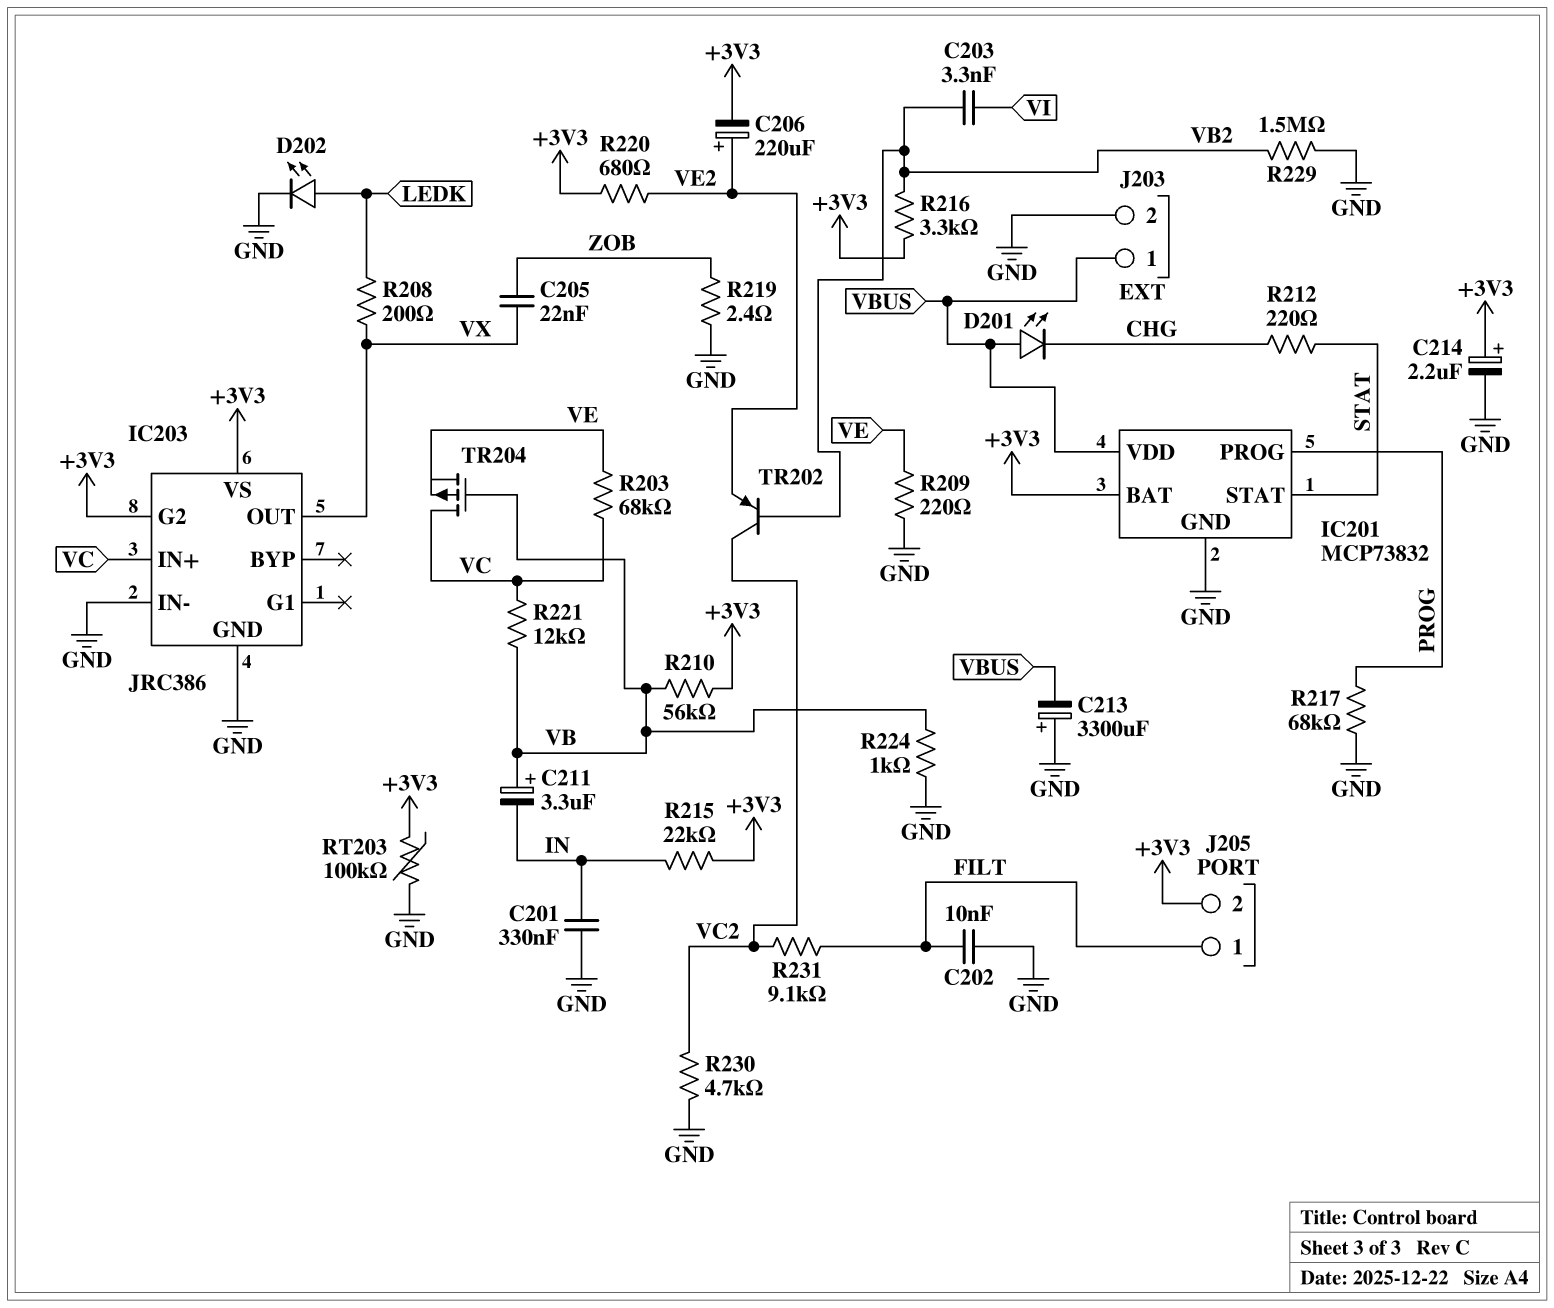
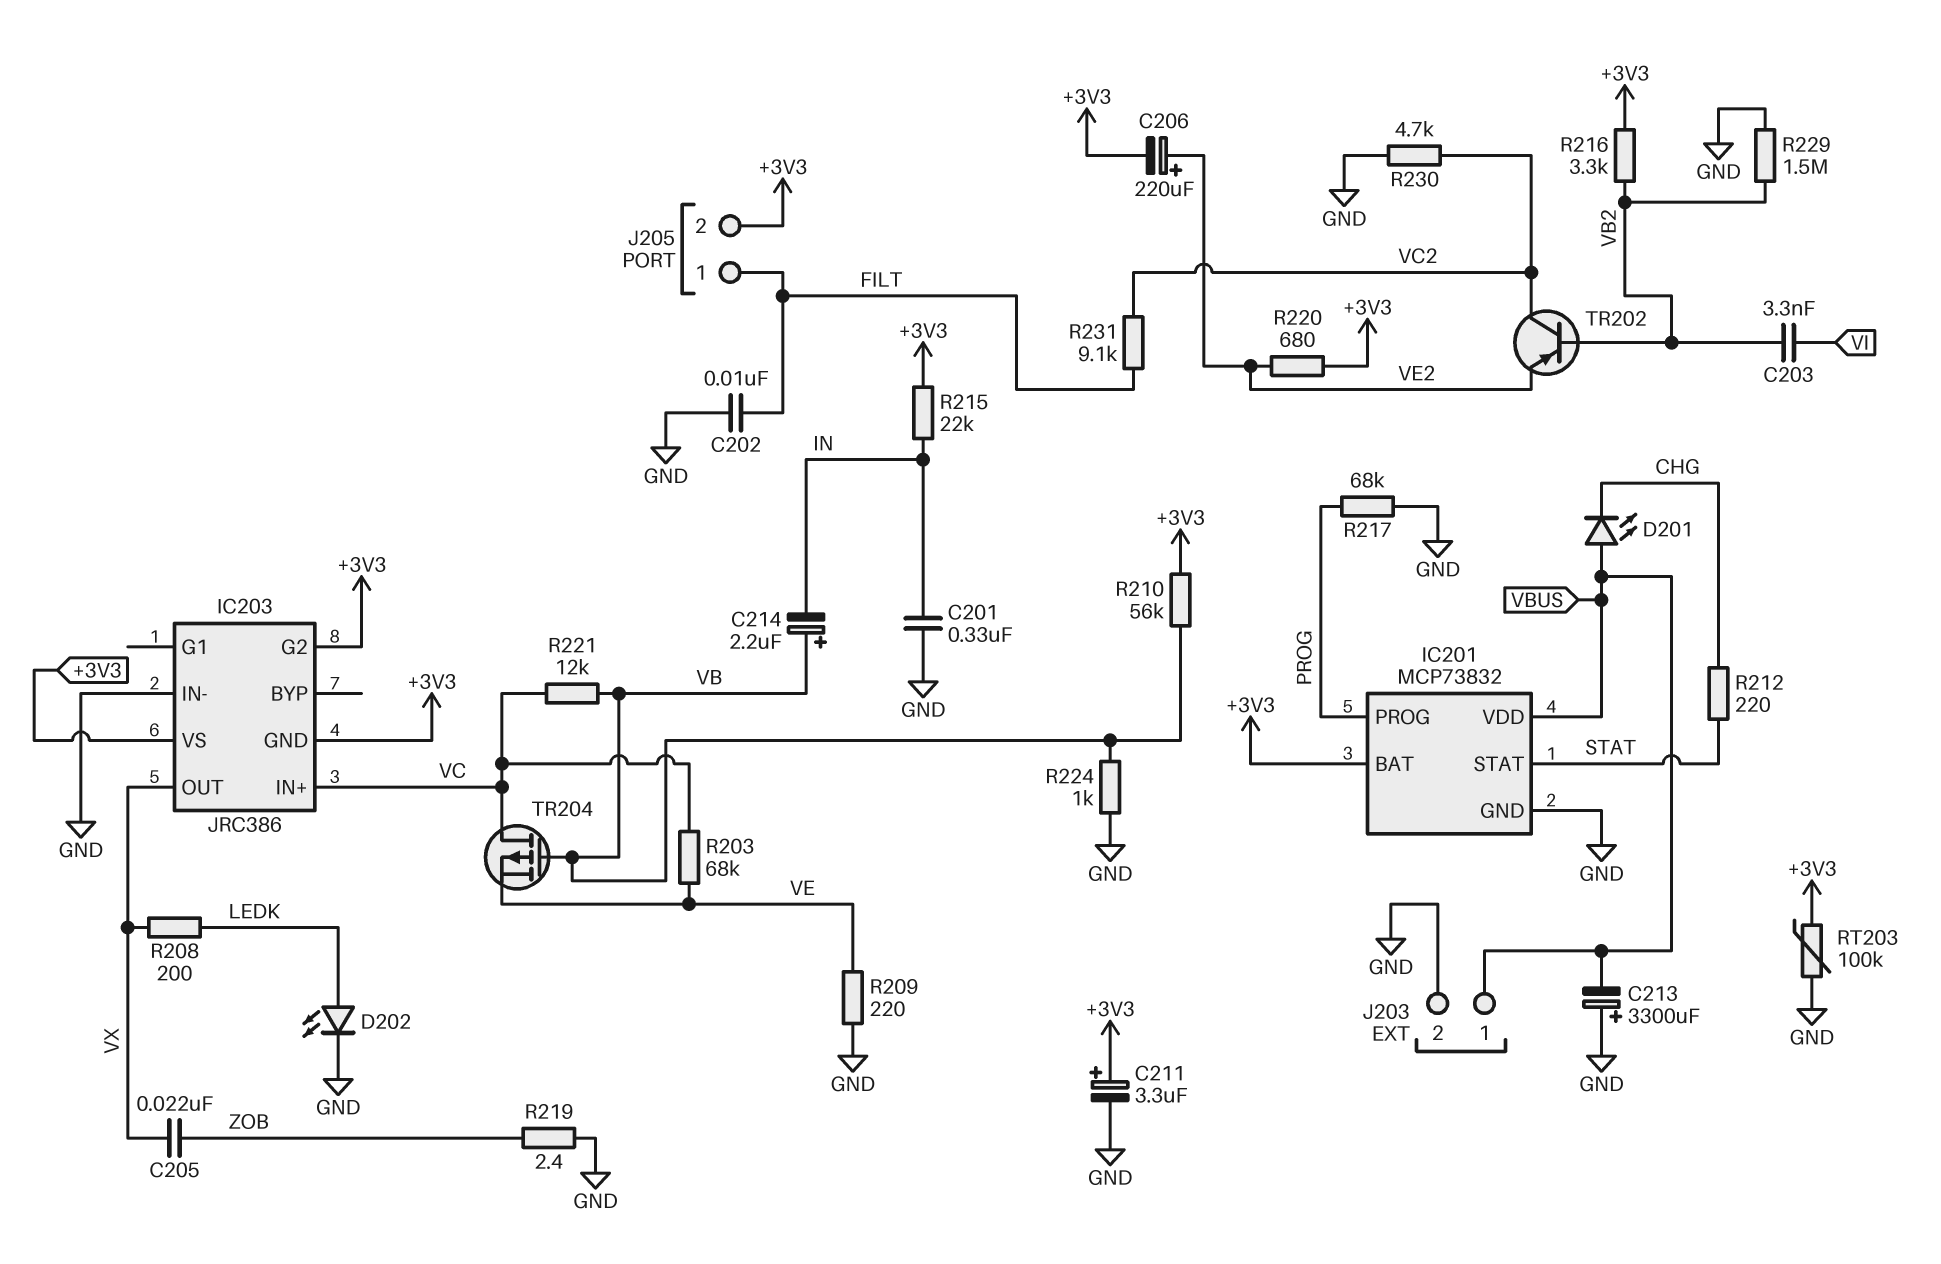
C211: 3.3uF (plus VB, minus IN) -> 3.3uF (plus +3V3, minus GND)
C214: 2.2uF (plus +3V3, minus GND) -> 2.2uF (plus VB, minus IN)
IC203 pin GND: GND -> +3V3

